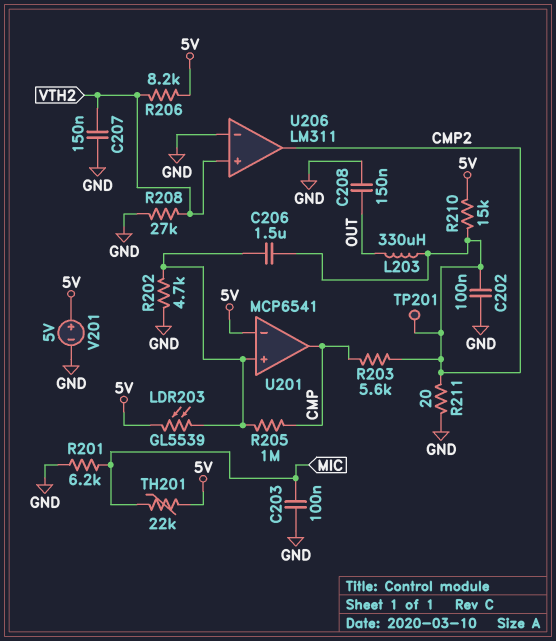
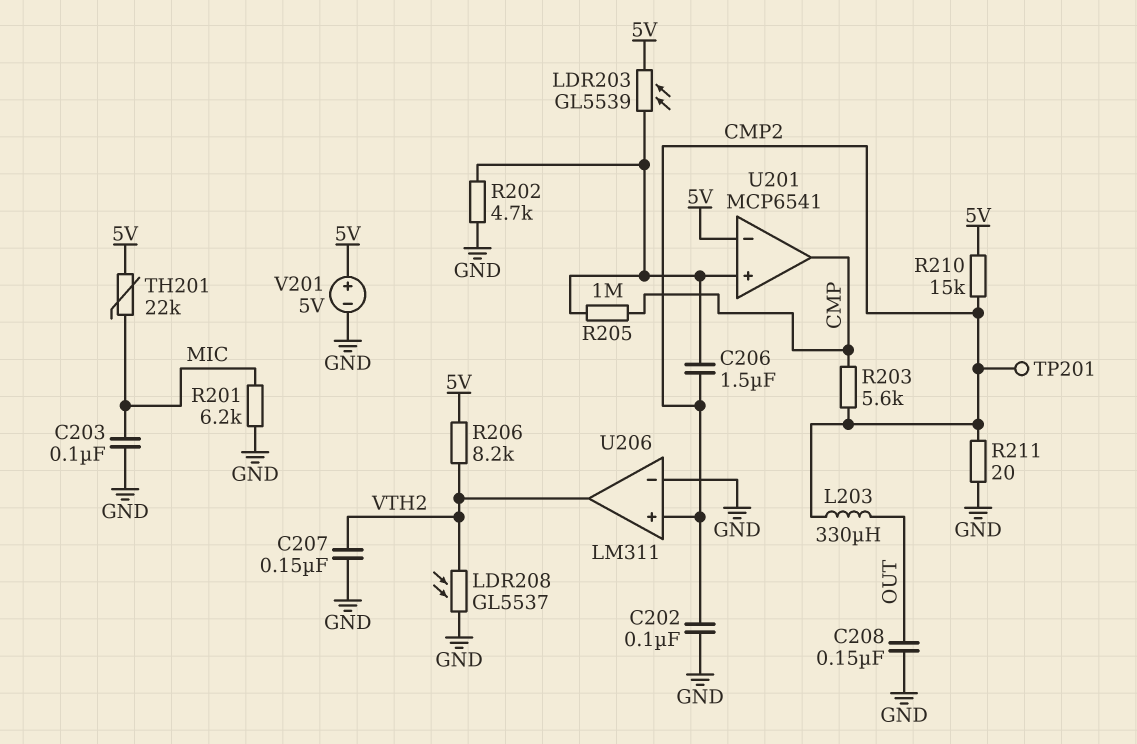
LDR208: none -> GL5537 (GND, VTH2)
R208: 27k (GND, VTH2) -> none
U206 pin in+: VTH2 -> CMP2
U206 pin out: CMP2 -> VTH2

